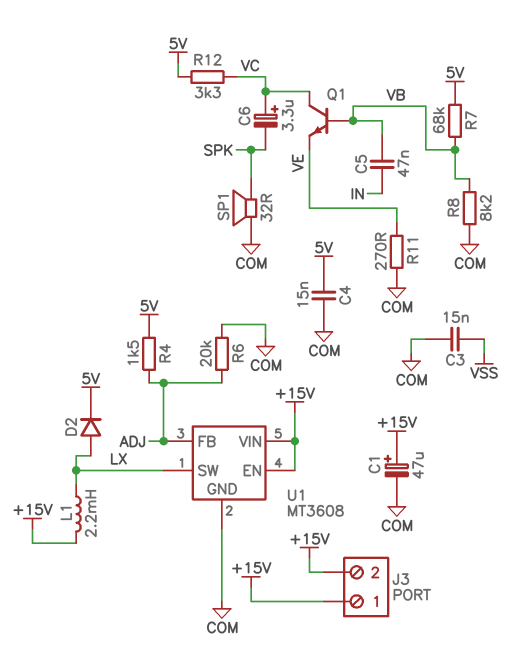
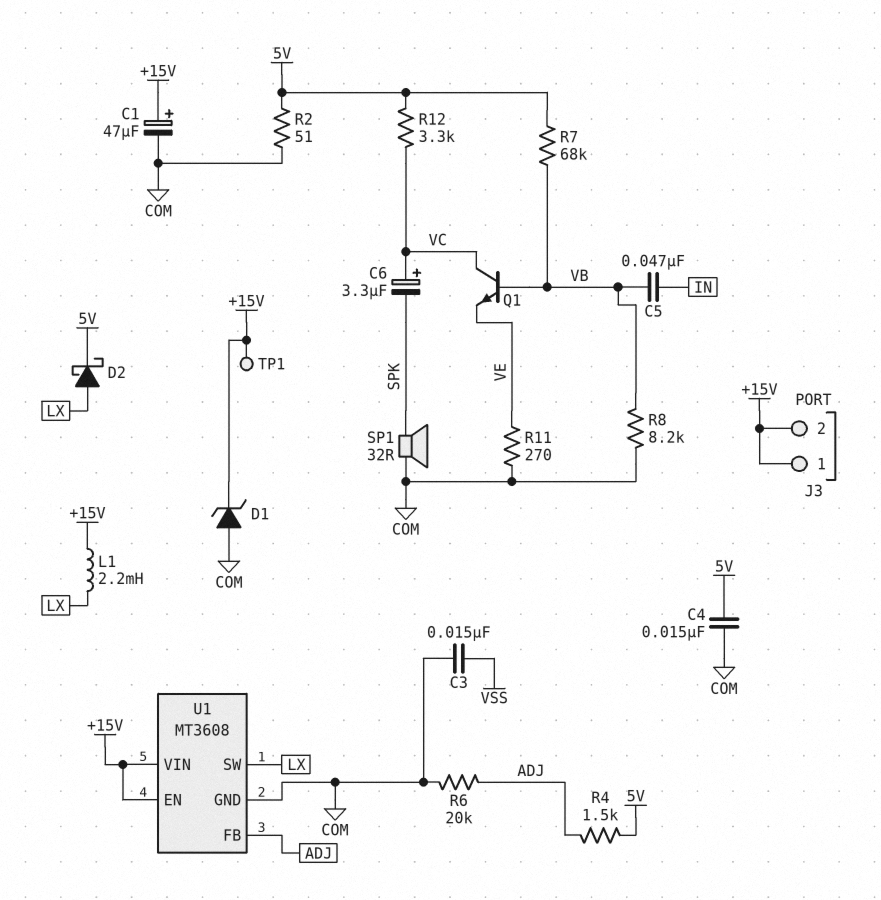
D1: none -> zener (A COM, K +15V)
D2: diode (A LX, K 5V) -> schottky (A LX, K 5V)
R2: none -> 51 (5V, COM)
TP1: none -> test point (+15V)

